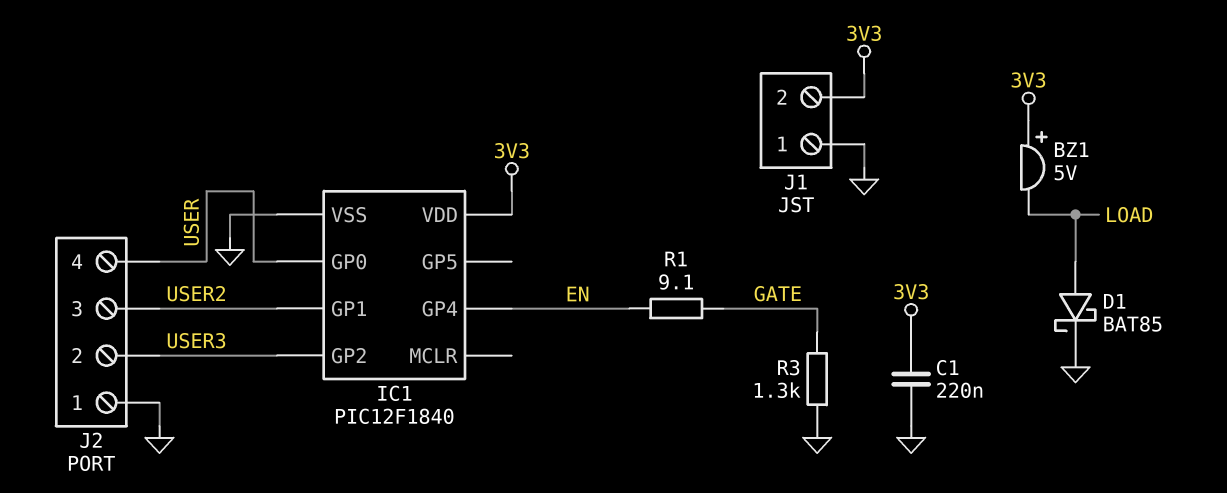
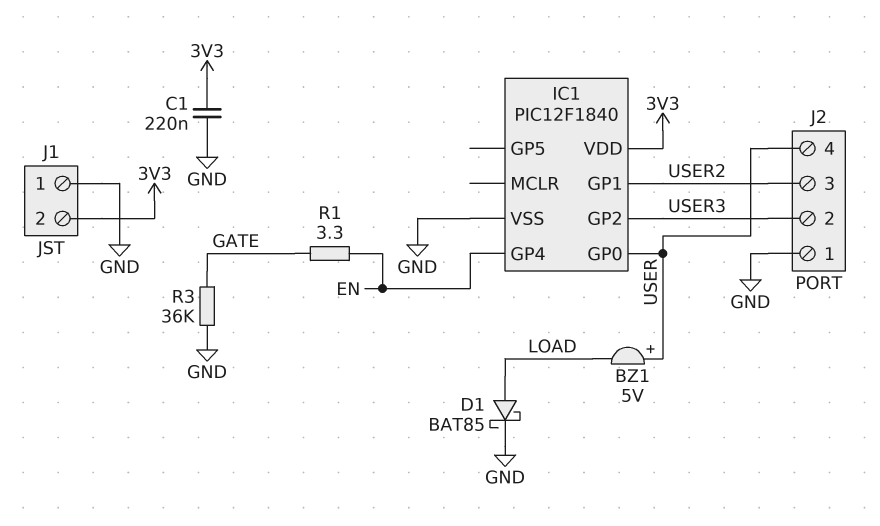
BZ1: buzzer 5V (plus 3V3, minus LOAD) -> buzzer 5V (plus USER, minus LOAD)
R1: 9.1 (EN, GATE) -> 3.3 (EN, GATE)
R3: 1.3k (GATE, GND) -> 36k (GATE, GND)

